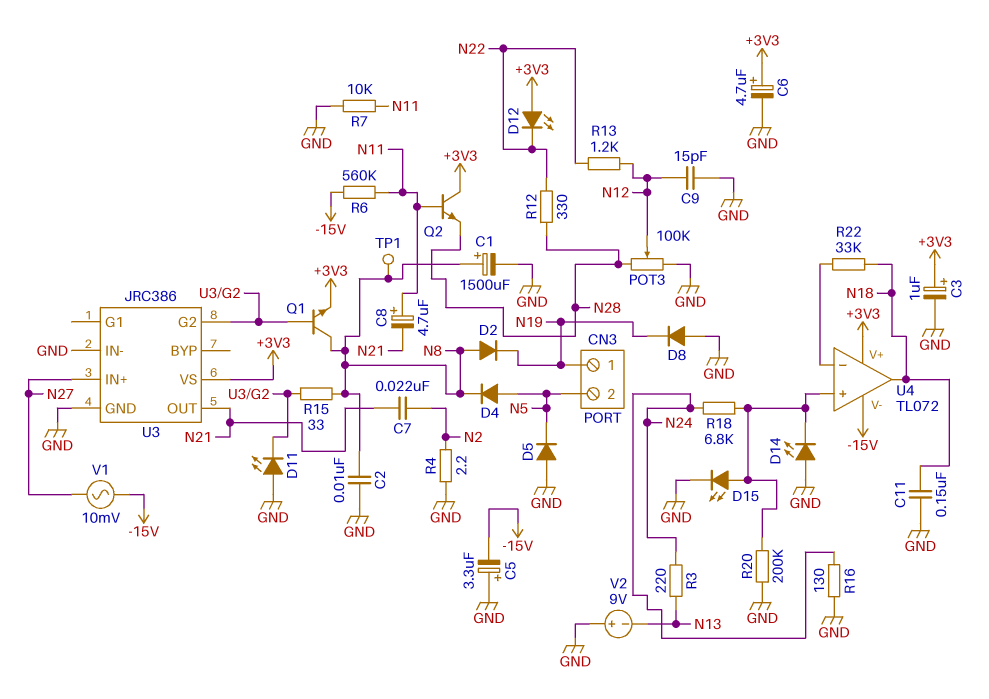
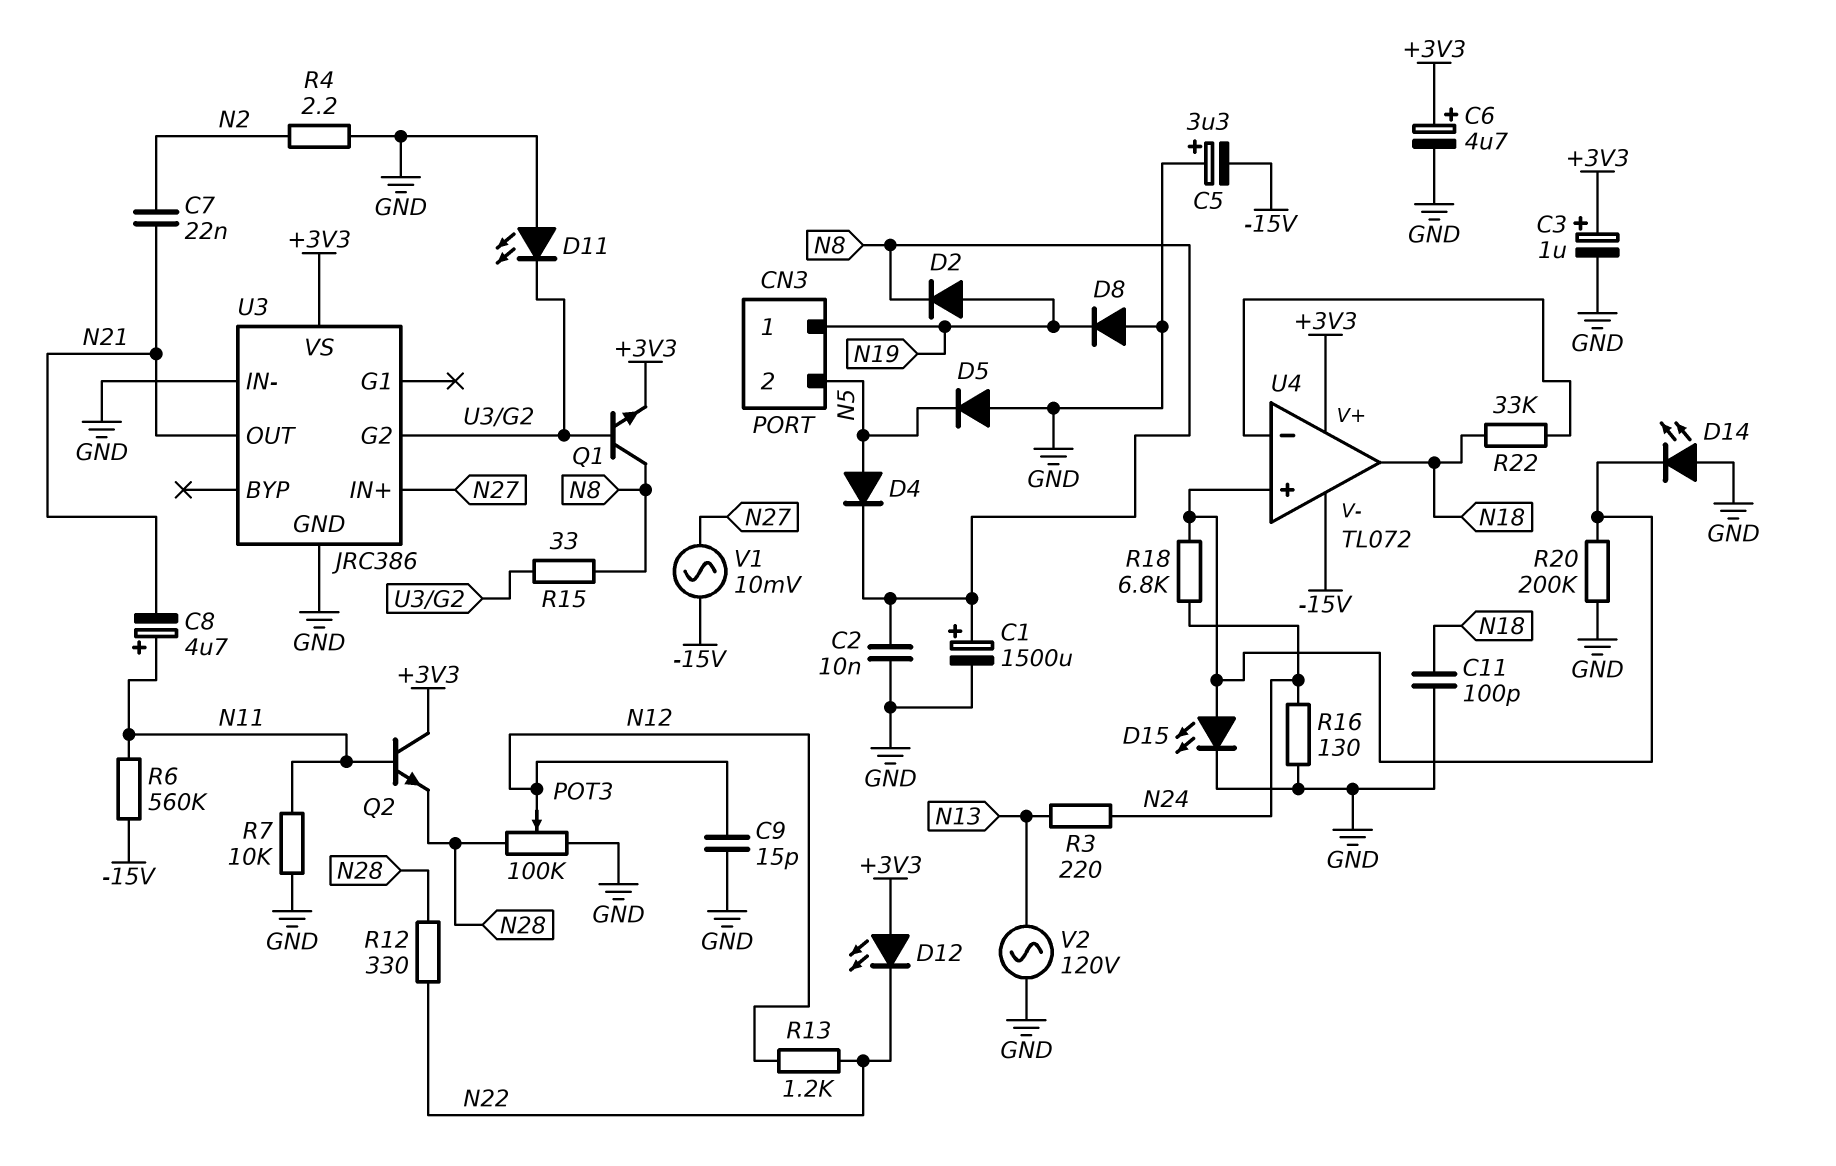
C11: 150nF (GND, N18) -> 100pF (GND, N18)
D2: diode (A N8, K N19) -> diode (A N19, K N8)
TP1: test point (N8) -> none
V2: 9V (plus GND, minus N13) -> AC 120V (GND, N13)

